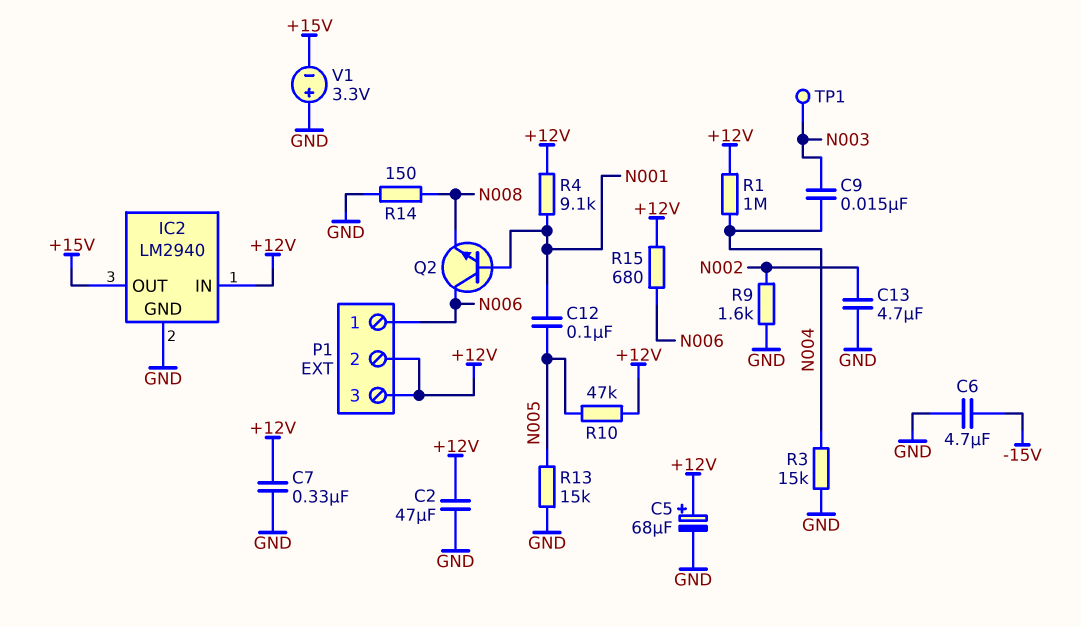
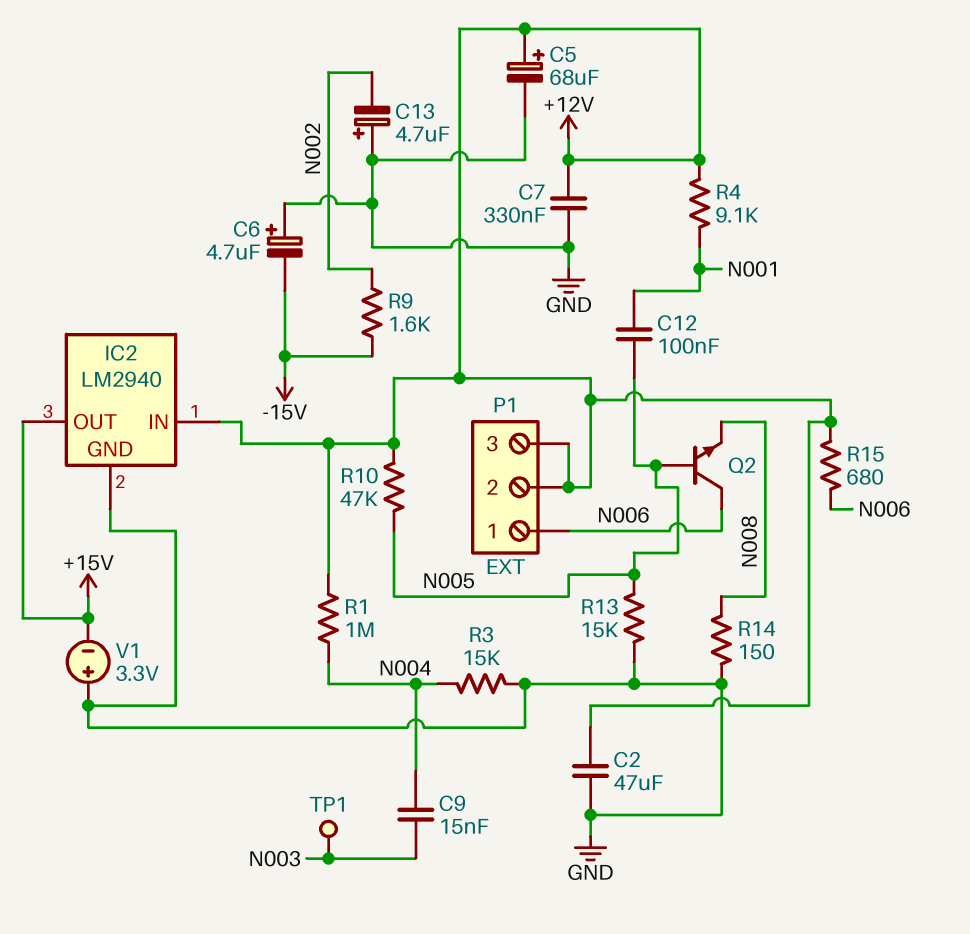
C6: 4.7uF (-15V, GND) -> 4.7uF (plus GND, minus -15V)
C13: 4.7uF (GND, N002) -> 4.7uF (plus GND, minus N002)
Q2: NPN (B N001, C N006, E N008) -> NPN (B N005, C N006, E N008)
R9: 1.6k (GND, N002) -> 1.6k (-15V, N002)

